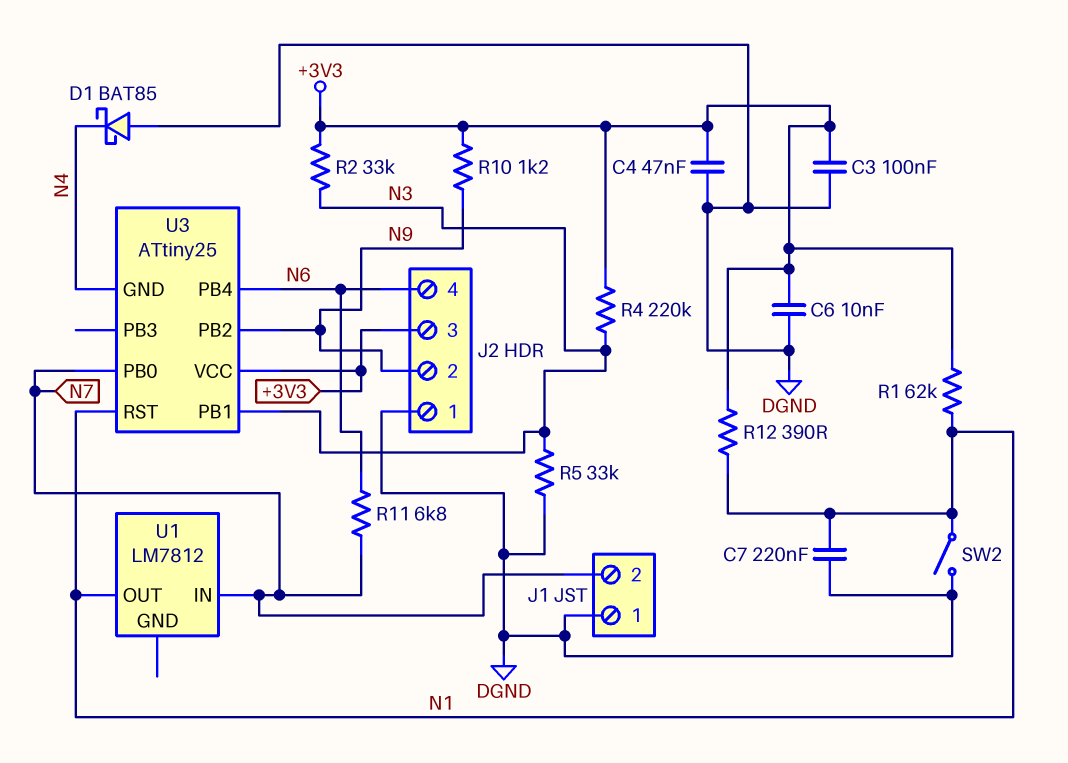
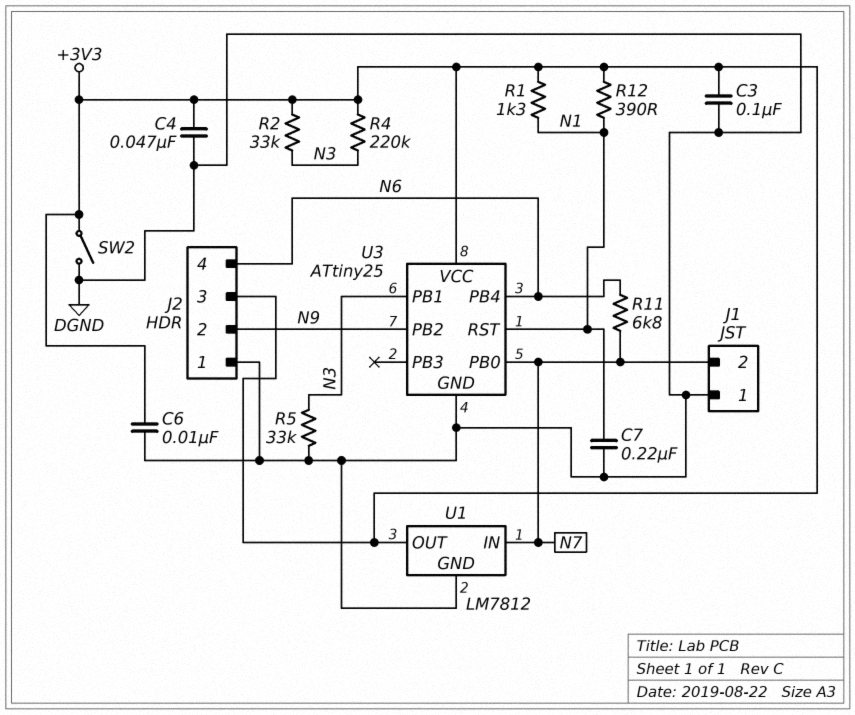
D1: schottky BAT85 (A DGND, K N4) -> none
R1: 62k (+3V3, N1) -> 1.3k (+3V3, N1)
R10: 1.2k (+3V3, N9) -> none
SW2: switch (DGND, N1) -> switch (+3V3, DGND)
U1 pin GND: none -> DGND
U1 pin OUT: N1 -> +3V3
U3 pin GND: N4 -> DGND

